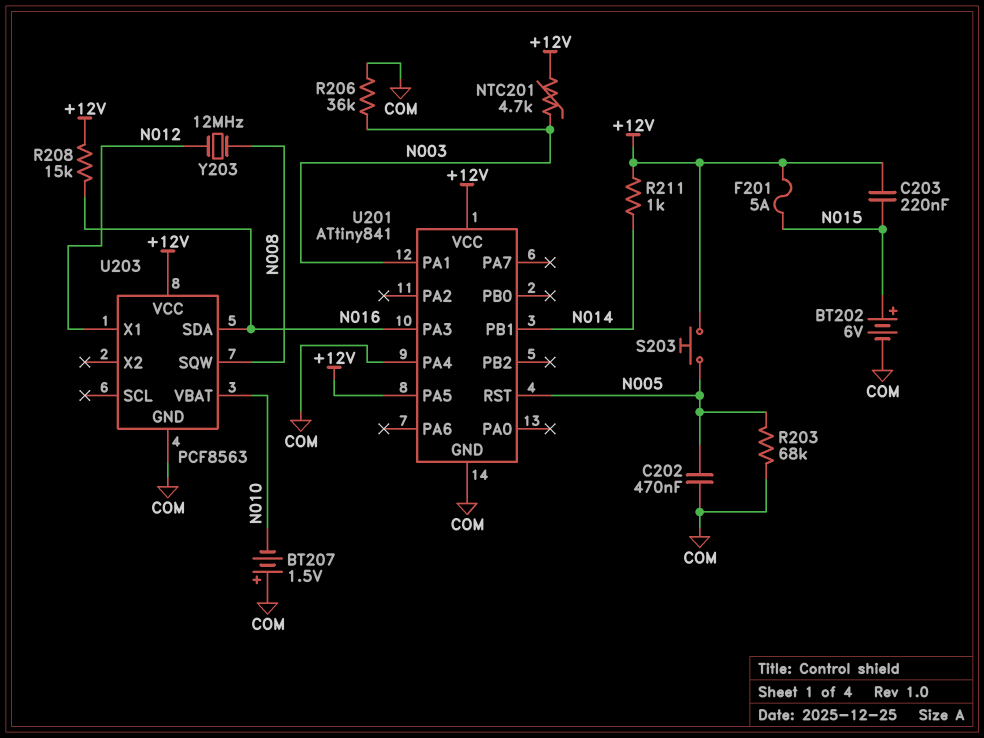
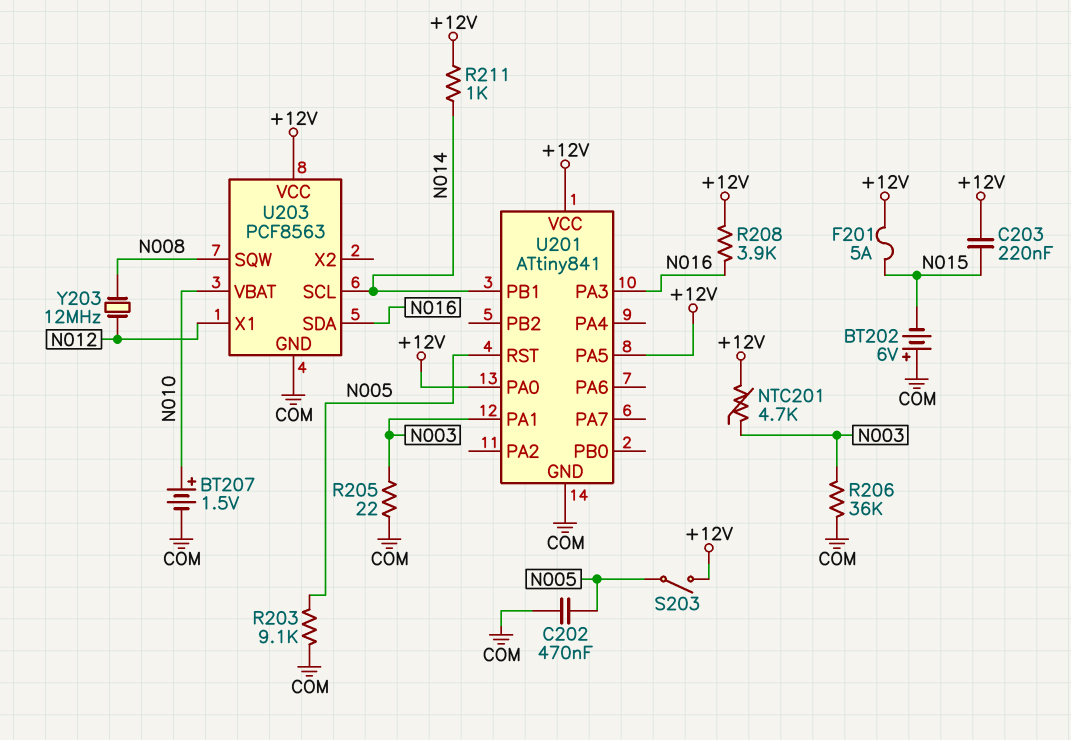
BT202: 6V (plus N015, minus COM) -> 6V (plus COM, minus N015)
BT207: 1.5V (plus COM, minus N010) -> 1.5V (plus N010, minus COM)
R203: 68k (COM, N005) -> 9.1k (COM, N005)
R205: none -> 22 (COM, N003)
R208: 15k (+12V, N016) -> 3.9k (+12V, N016)
S203: button (+12V, N005) -> switch (+12V, N005)
U201 pin PA0: none -> +12V
U201 pin PA4: COM -> none
U203 pin SCL: none -> N014

